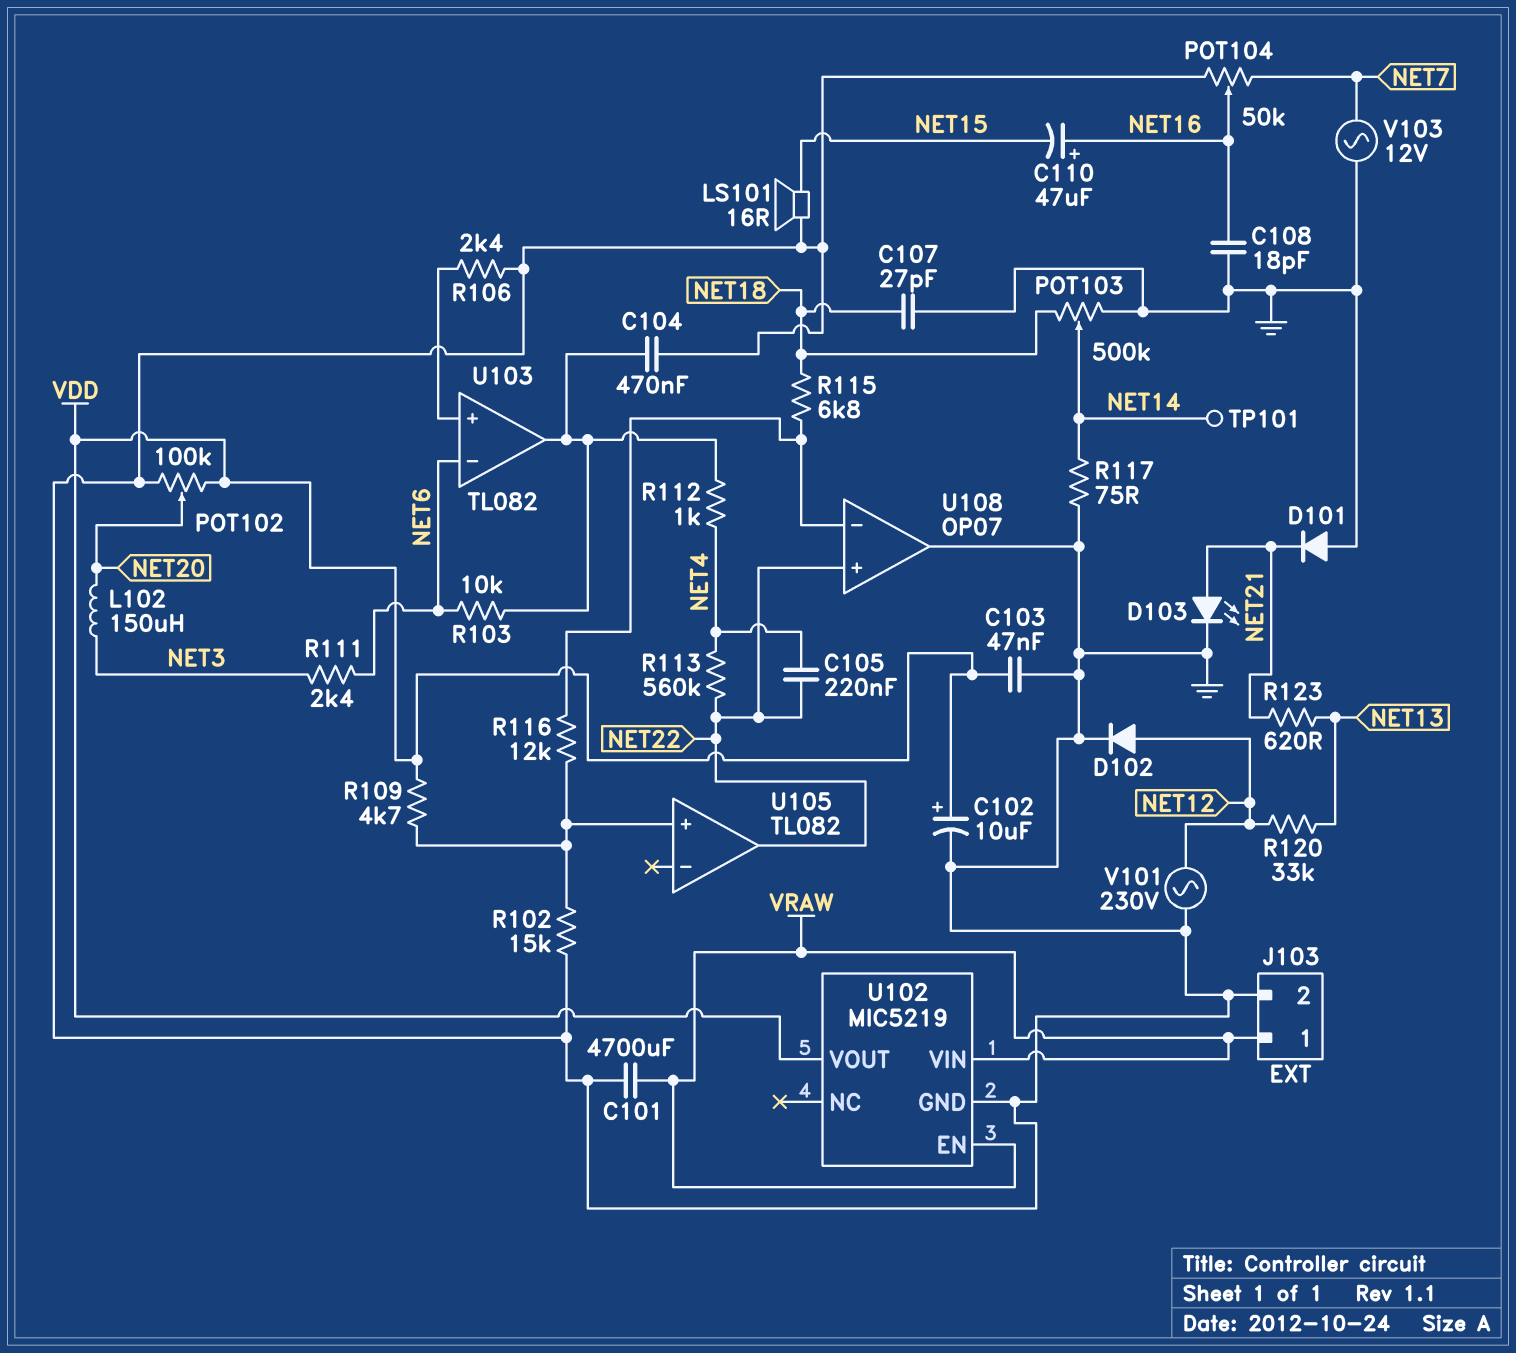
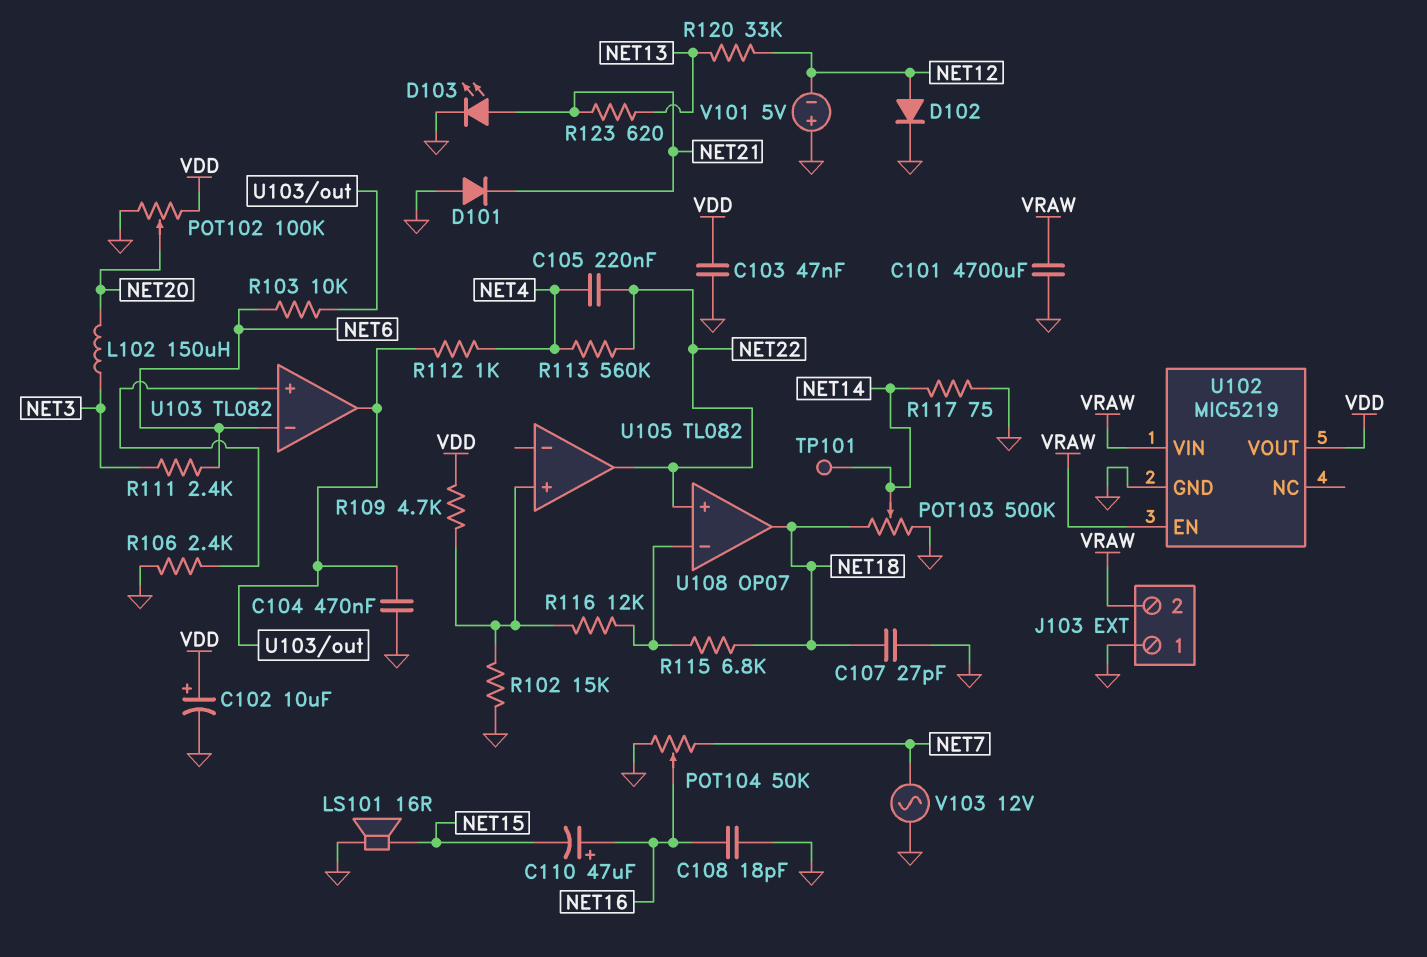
J103 pin 1: VRAW -> GND
J103 pin 2: GND -> VRAW
U108 pin out: GND -> NET18
V101: AC 230V (GND, NET12) -> 5V (plus GND, minus NET12)

